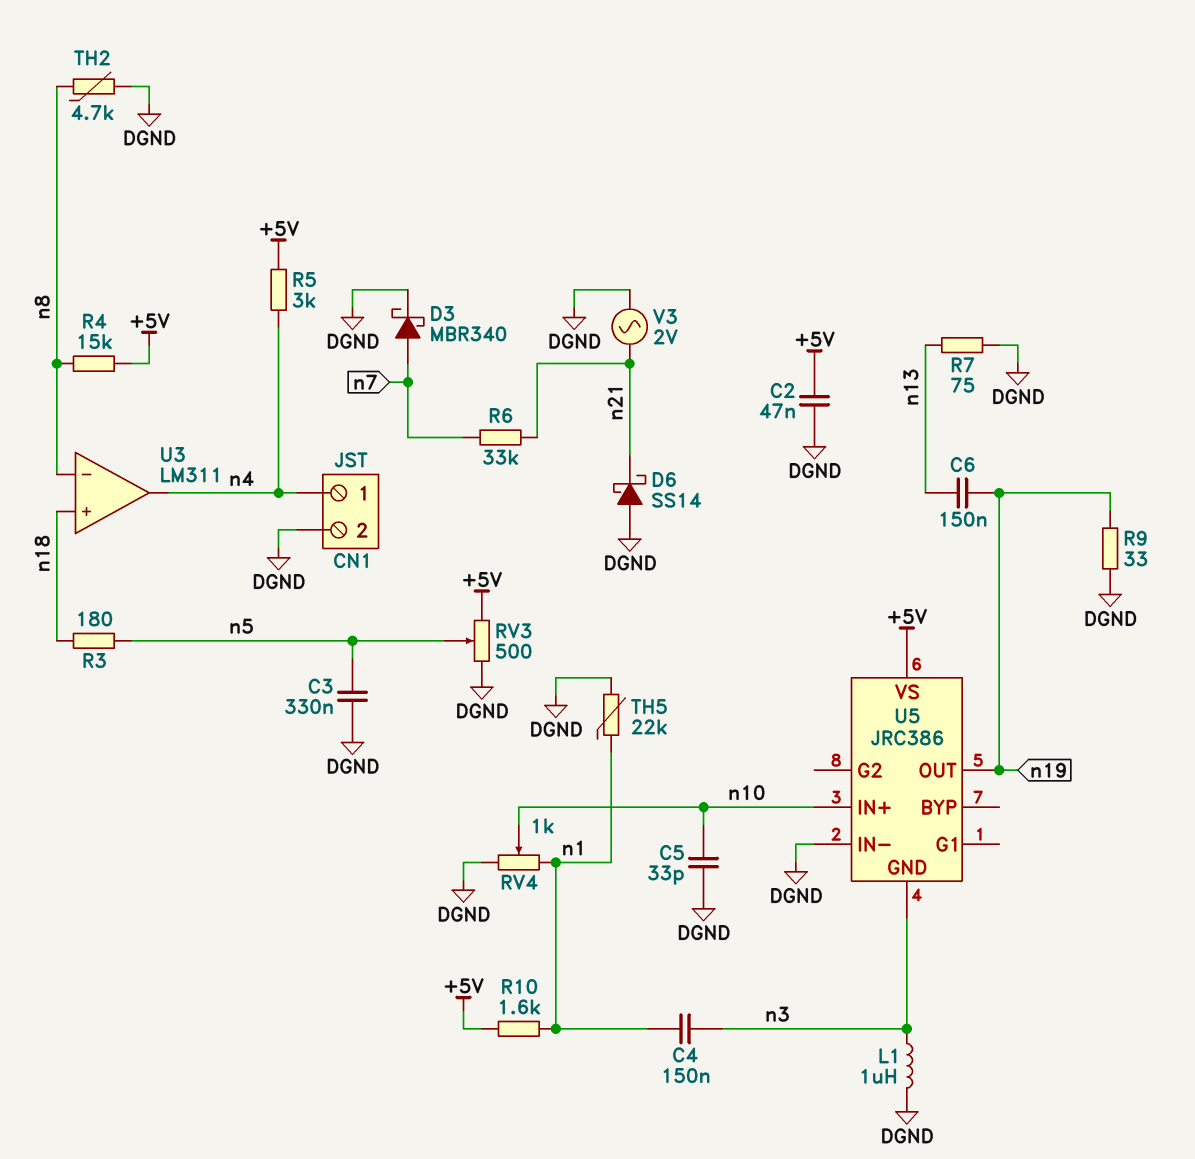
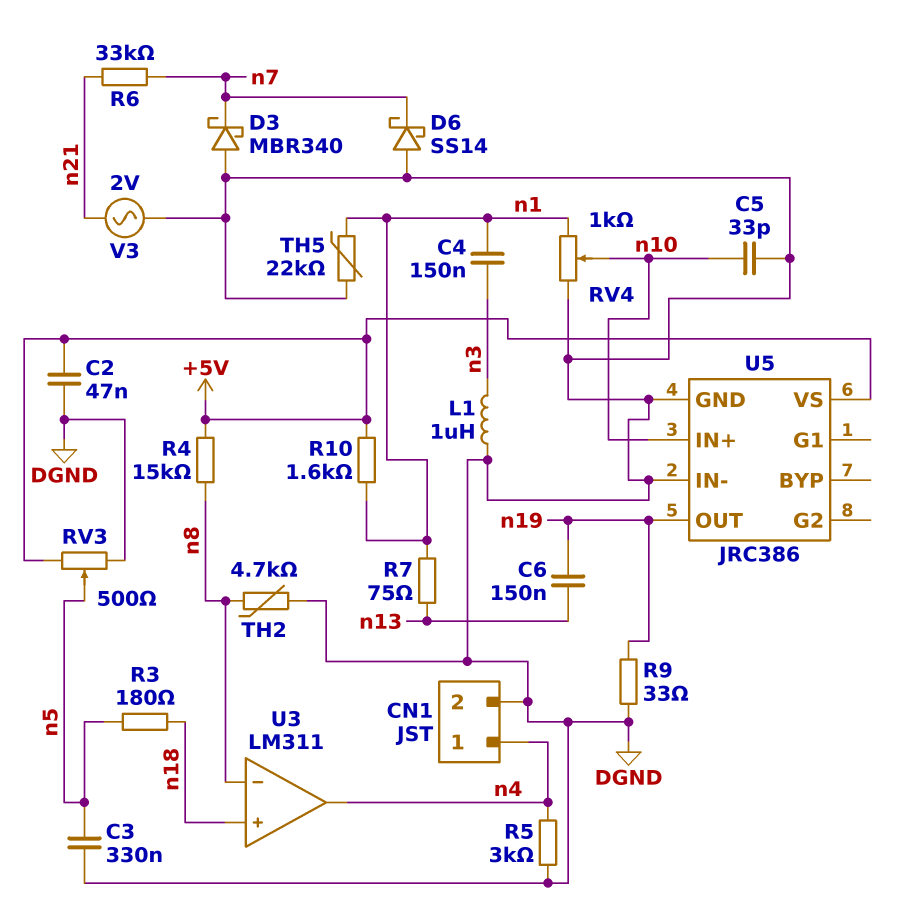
D3: schottky MBR340 (A n7, K DGND) -> schottky MBR340 (A DGND, K n7)
D6: schottky SS14 (A DGND, K n21) -> schottky SS14 (A DGND, K n7)
R5: 3k (+5V, n4) -> 3k (DGND, n4)
R7: 75 (DGND, n13) -> 75 (n1, n13)
U5 pin GND: n3 -> DGND

